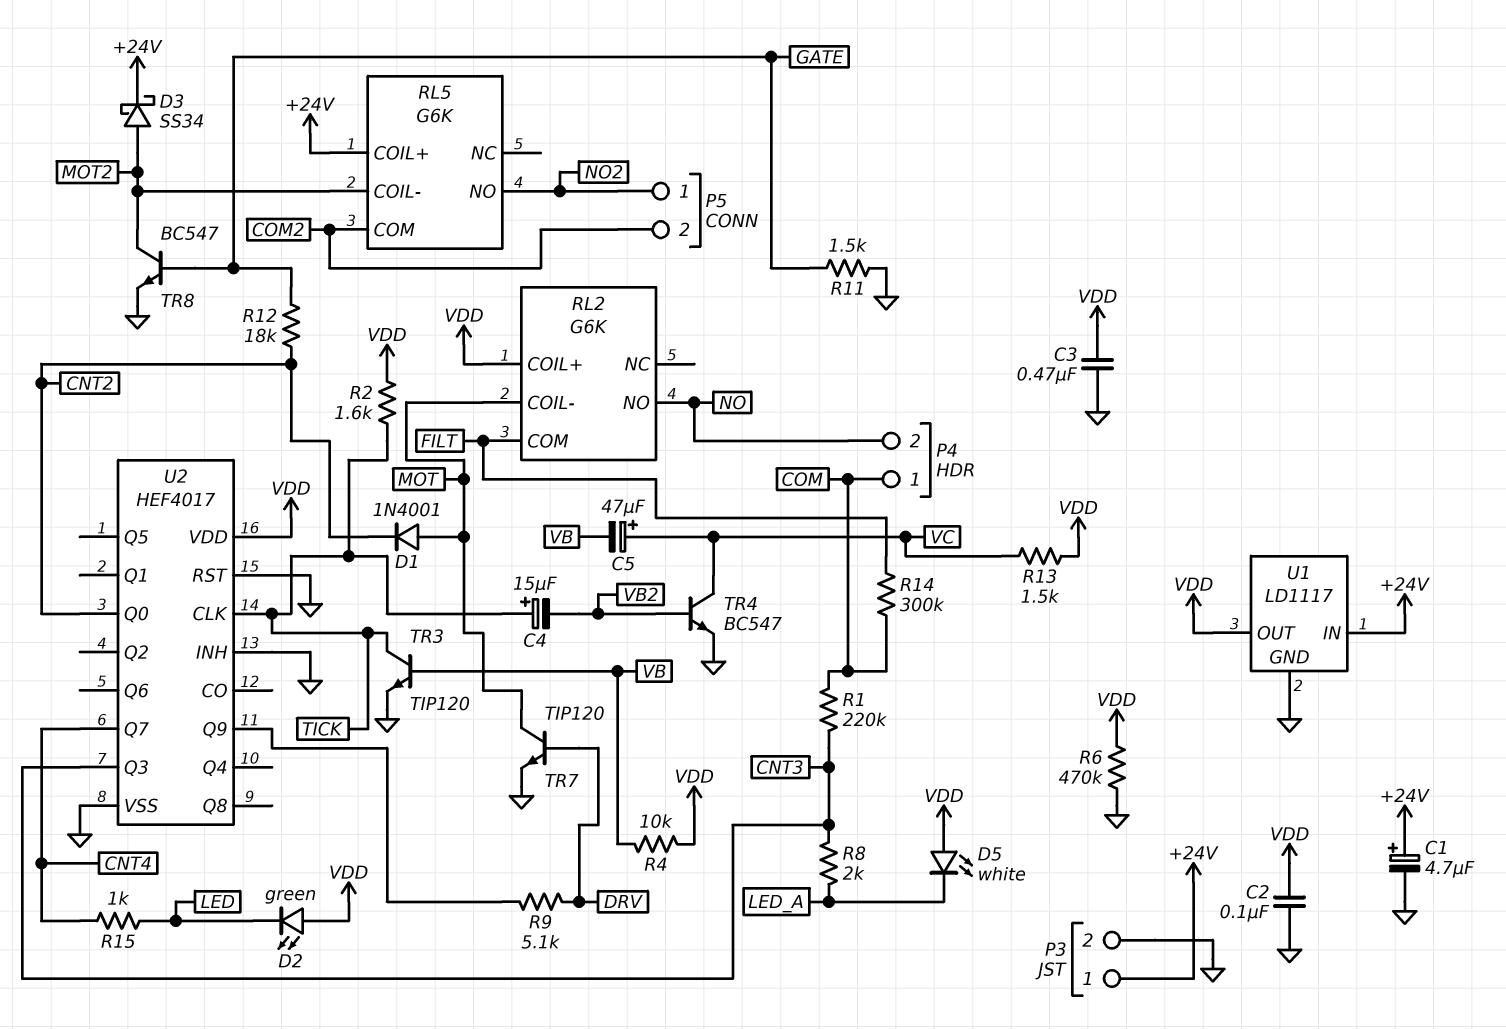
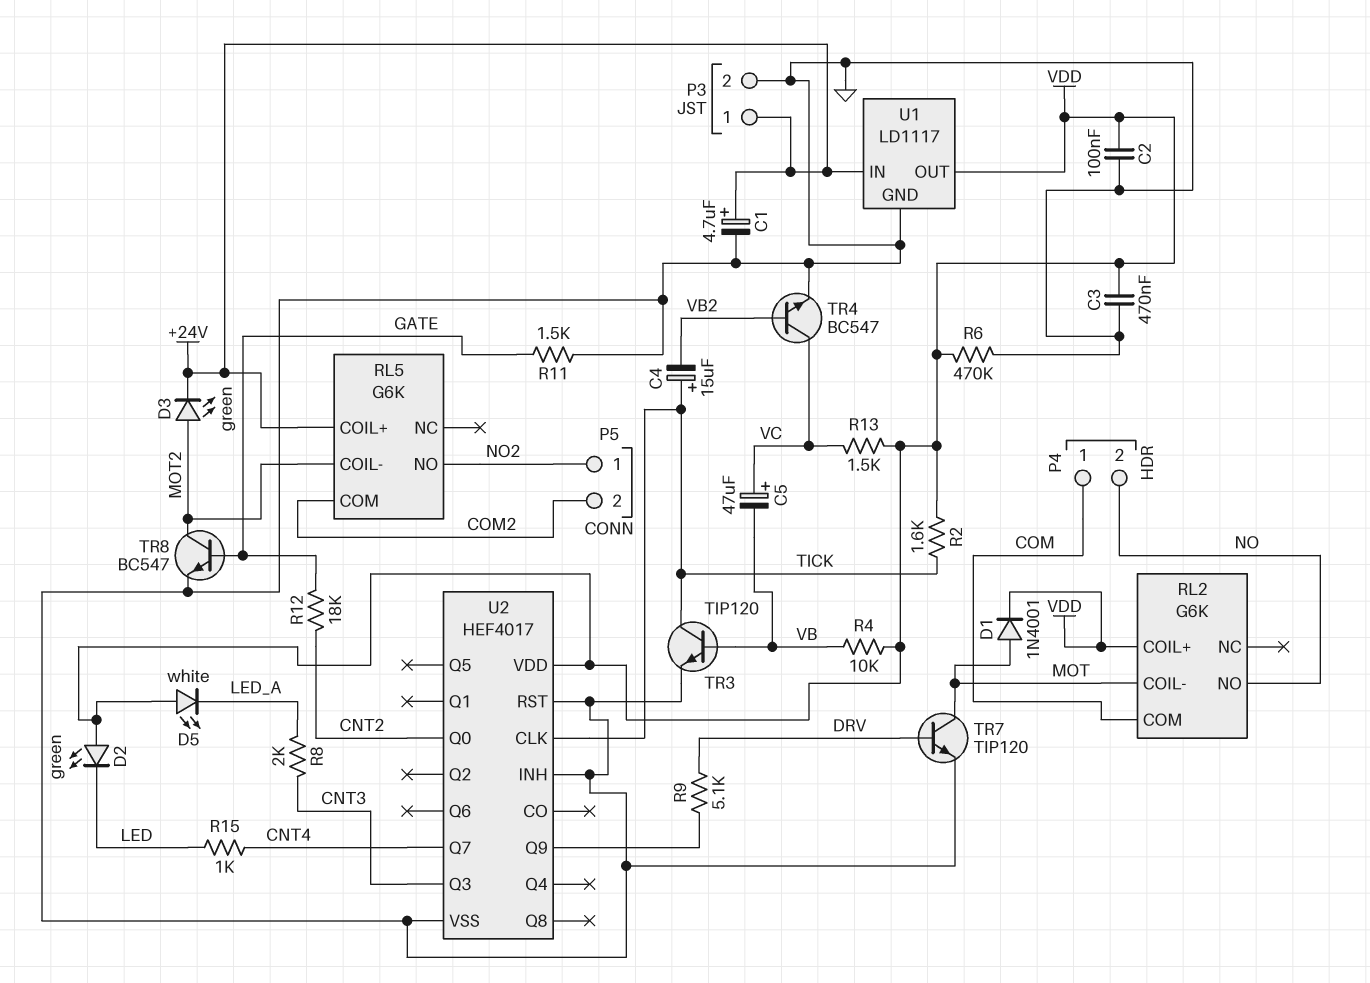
D1: diode 1N4001 (A MOT, K CNT2) -> diode 1N4001 (A MOT, K VDD)
D3: schottky SS34 (A MOT2, K +24V) -> LED green (A MOT2, K +24V)
R1: 220k (CNT3, COM) -> none
R14: 300k (COM, FILT) -> none
RL2 pin COM: FILT -> COM

